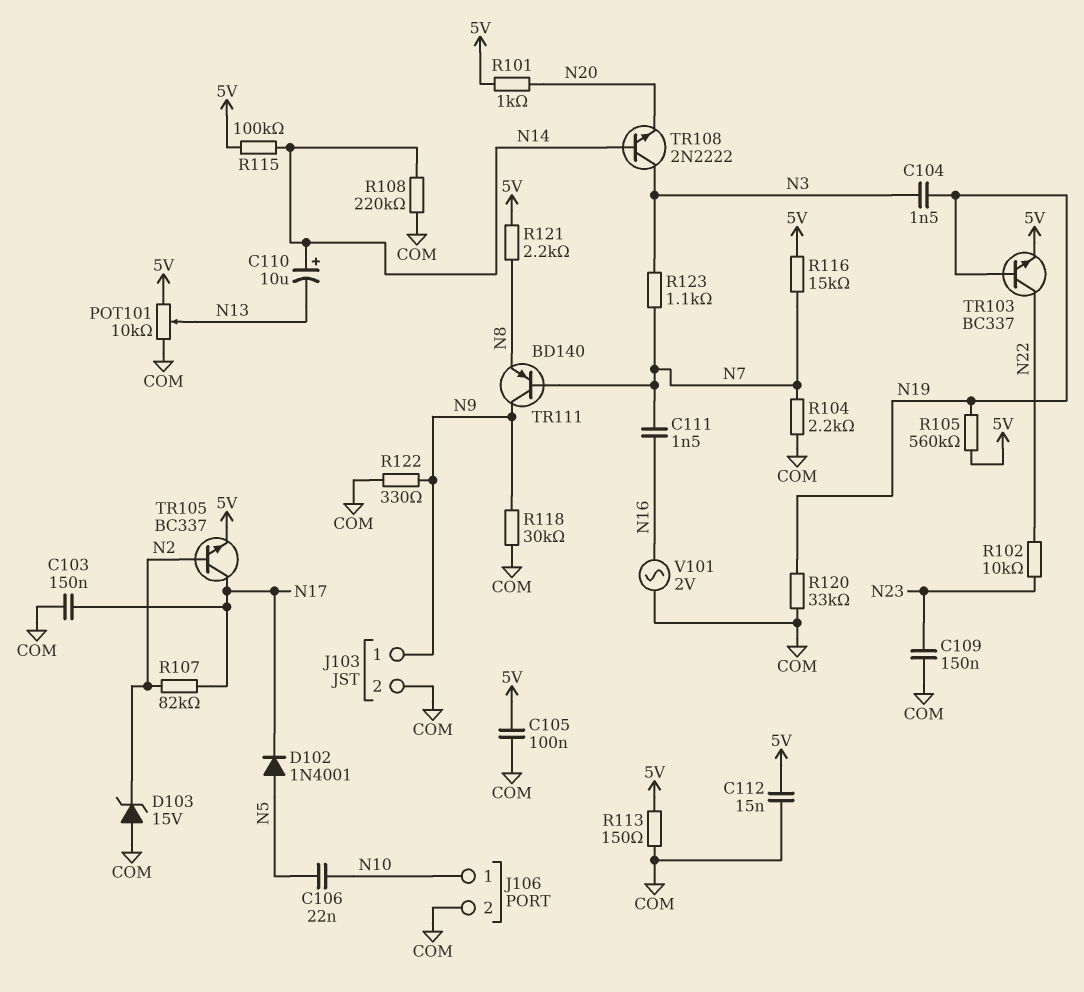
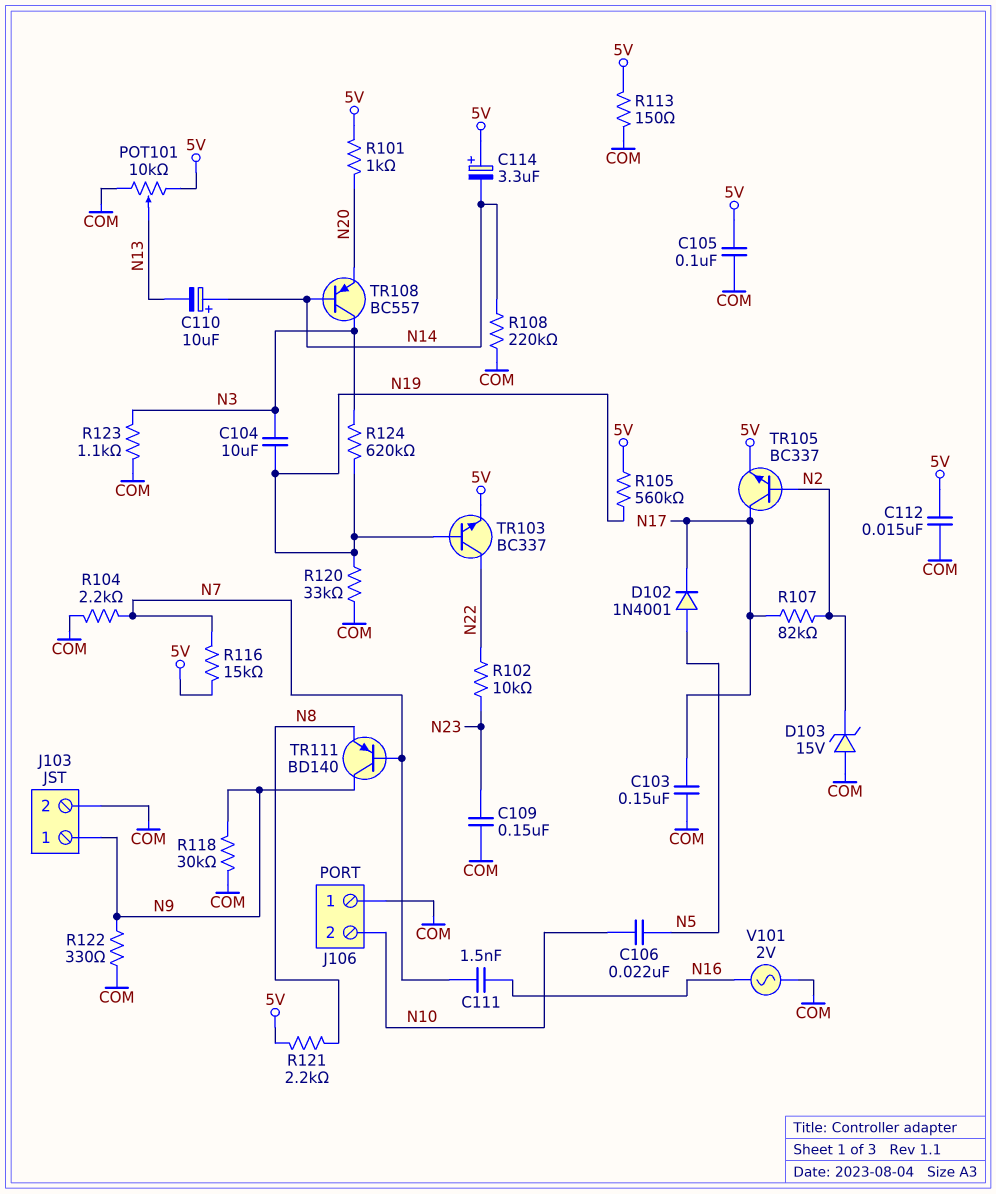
C104: 1.5nF (N3, N19) -> 10uF (N3, N19)
C114: none -> 3.3uF (plus 5V, minus N14)
J106 pin 1: N10 -> COM
J106 pin 2: COM -> N10
R115: 100k (5V, N14) -> none
R123: 1.1k (N3, N7) -> 1.1k (COM, N3)
R124: none -> 620k (N3, N19)
TR108: NPN 2N2222 (B N14, C N3, E N20) -> PNP BC557 (B N14, C N3, E N20)

